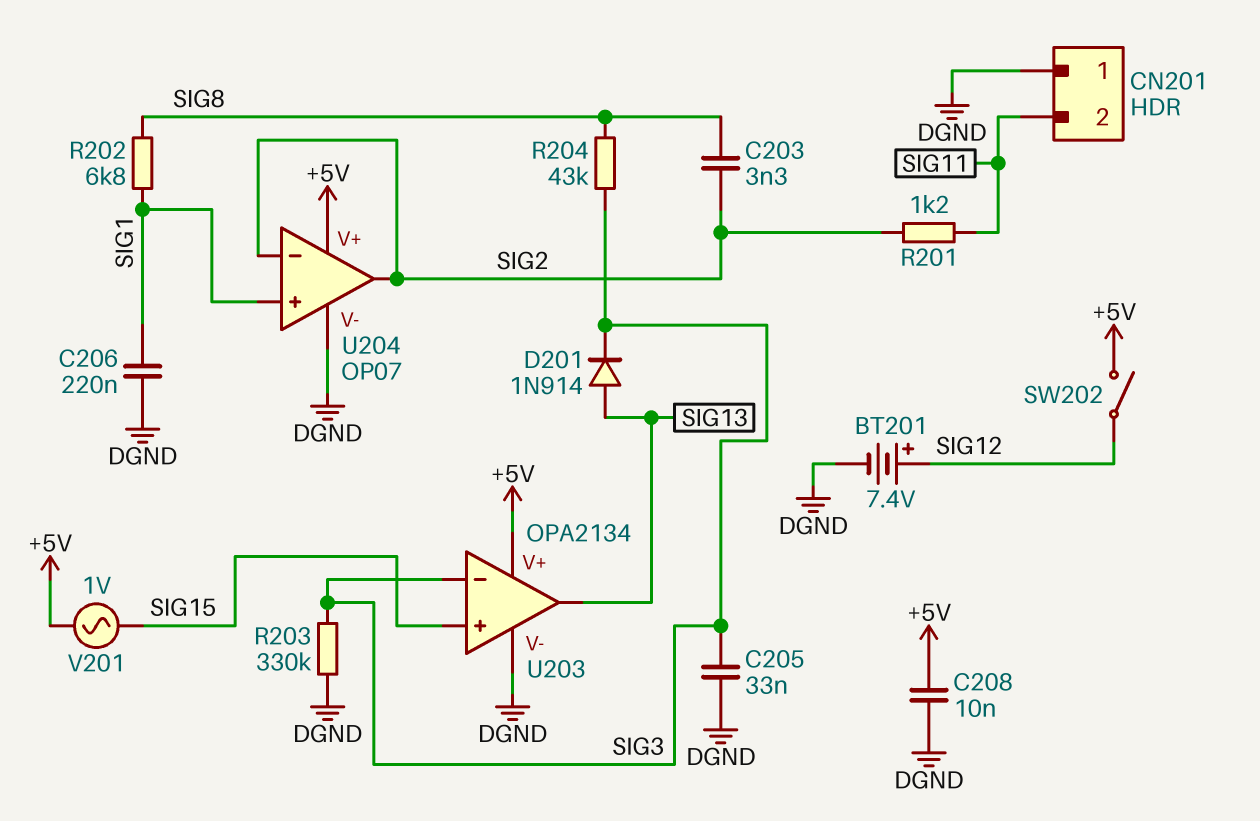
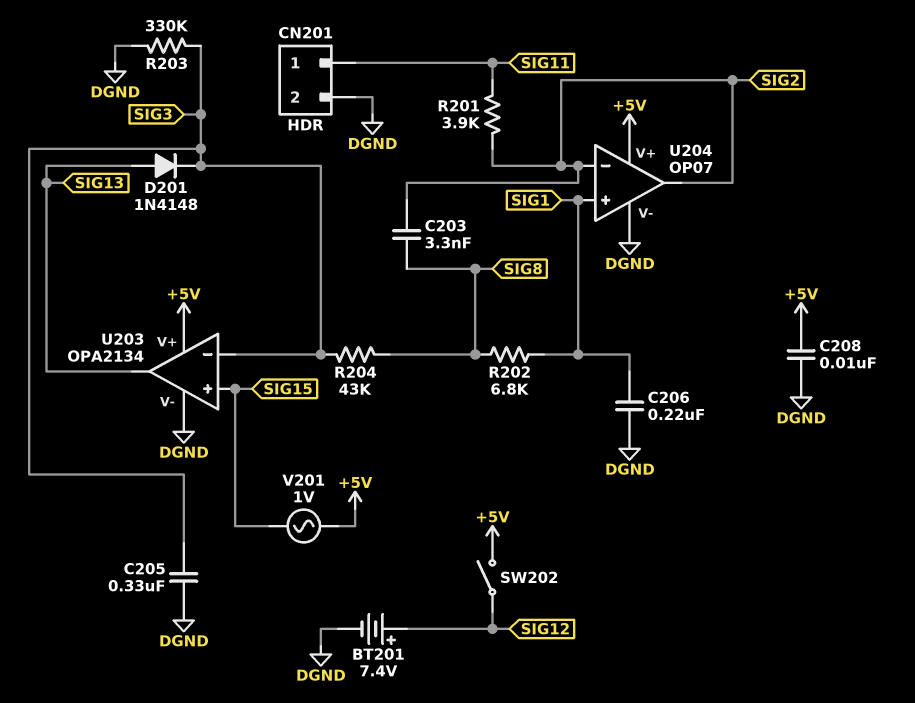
C205: 33nF (DGND, SIG3) -> 330nF (DGND, SIG3)
CN201 pin 1: DGND -> SIG11
CN201 pin 2: SIG11 -> DGND
D201: diode 1N914 (A SIG13, K SIG3) -> diode 1N4148 (A SIG13, K SIG3)
R201: 1.2k (SIG2, SIG11) -> 3.9k (SIG2, SIG11)

